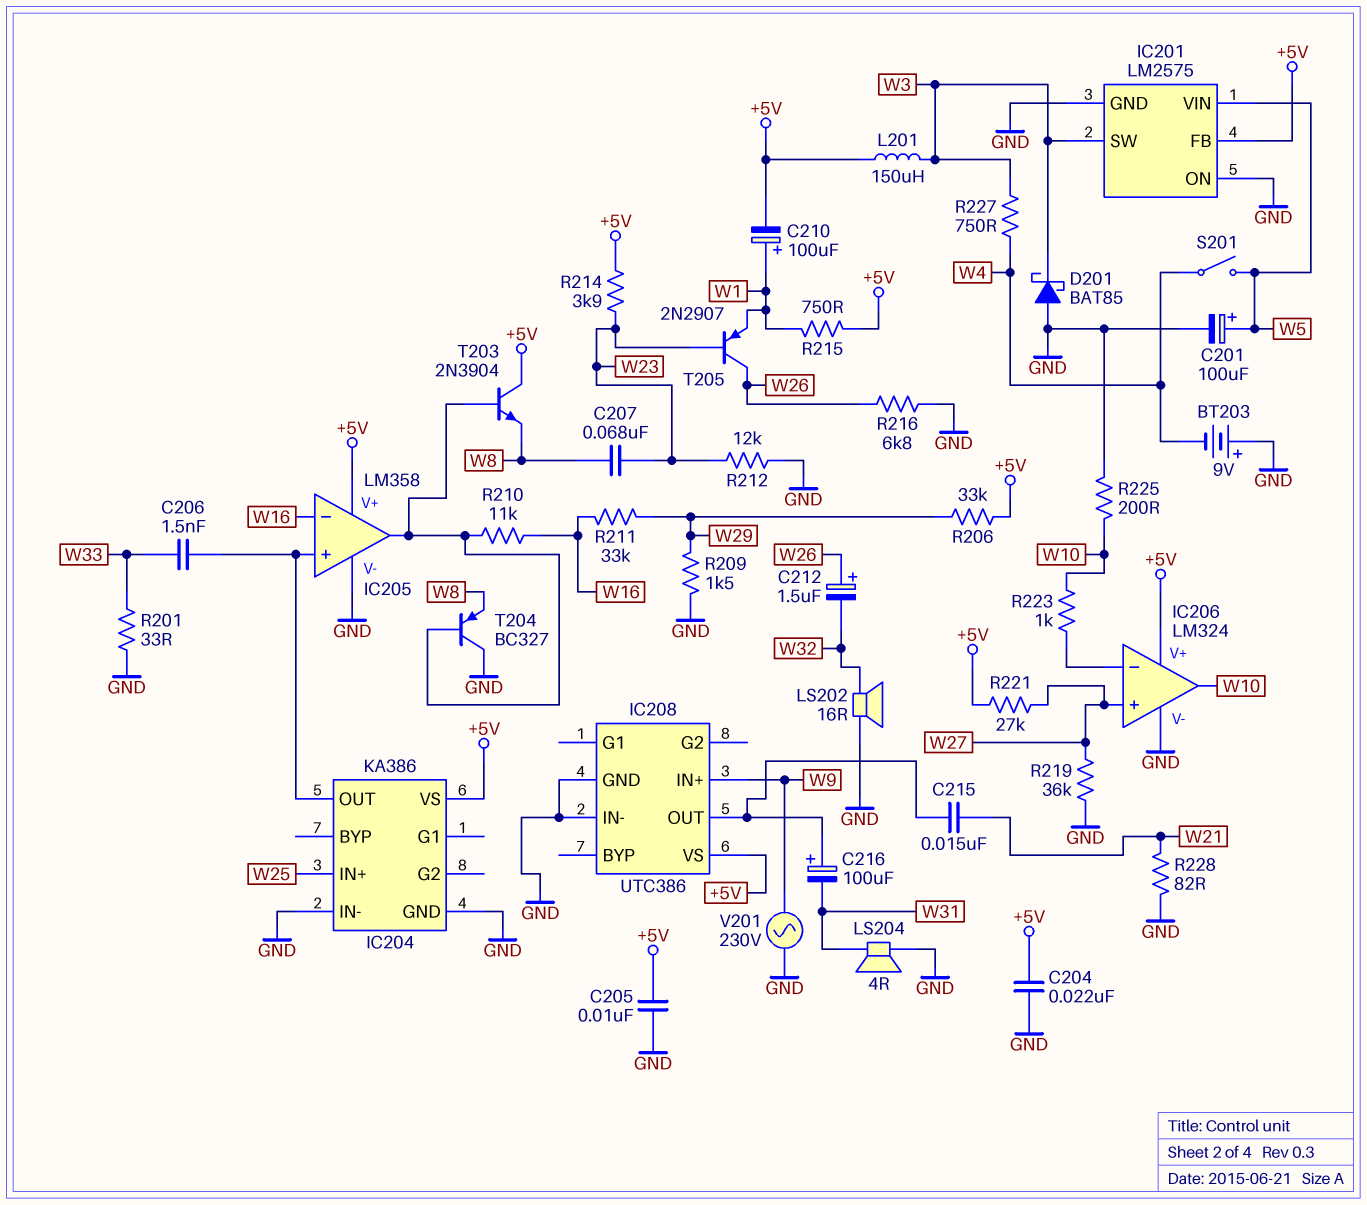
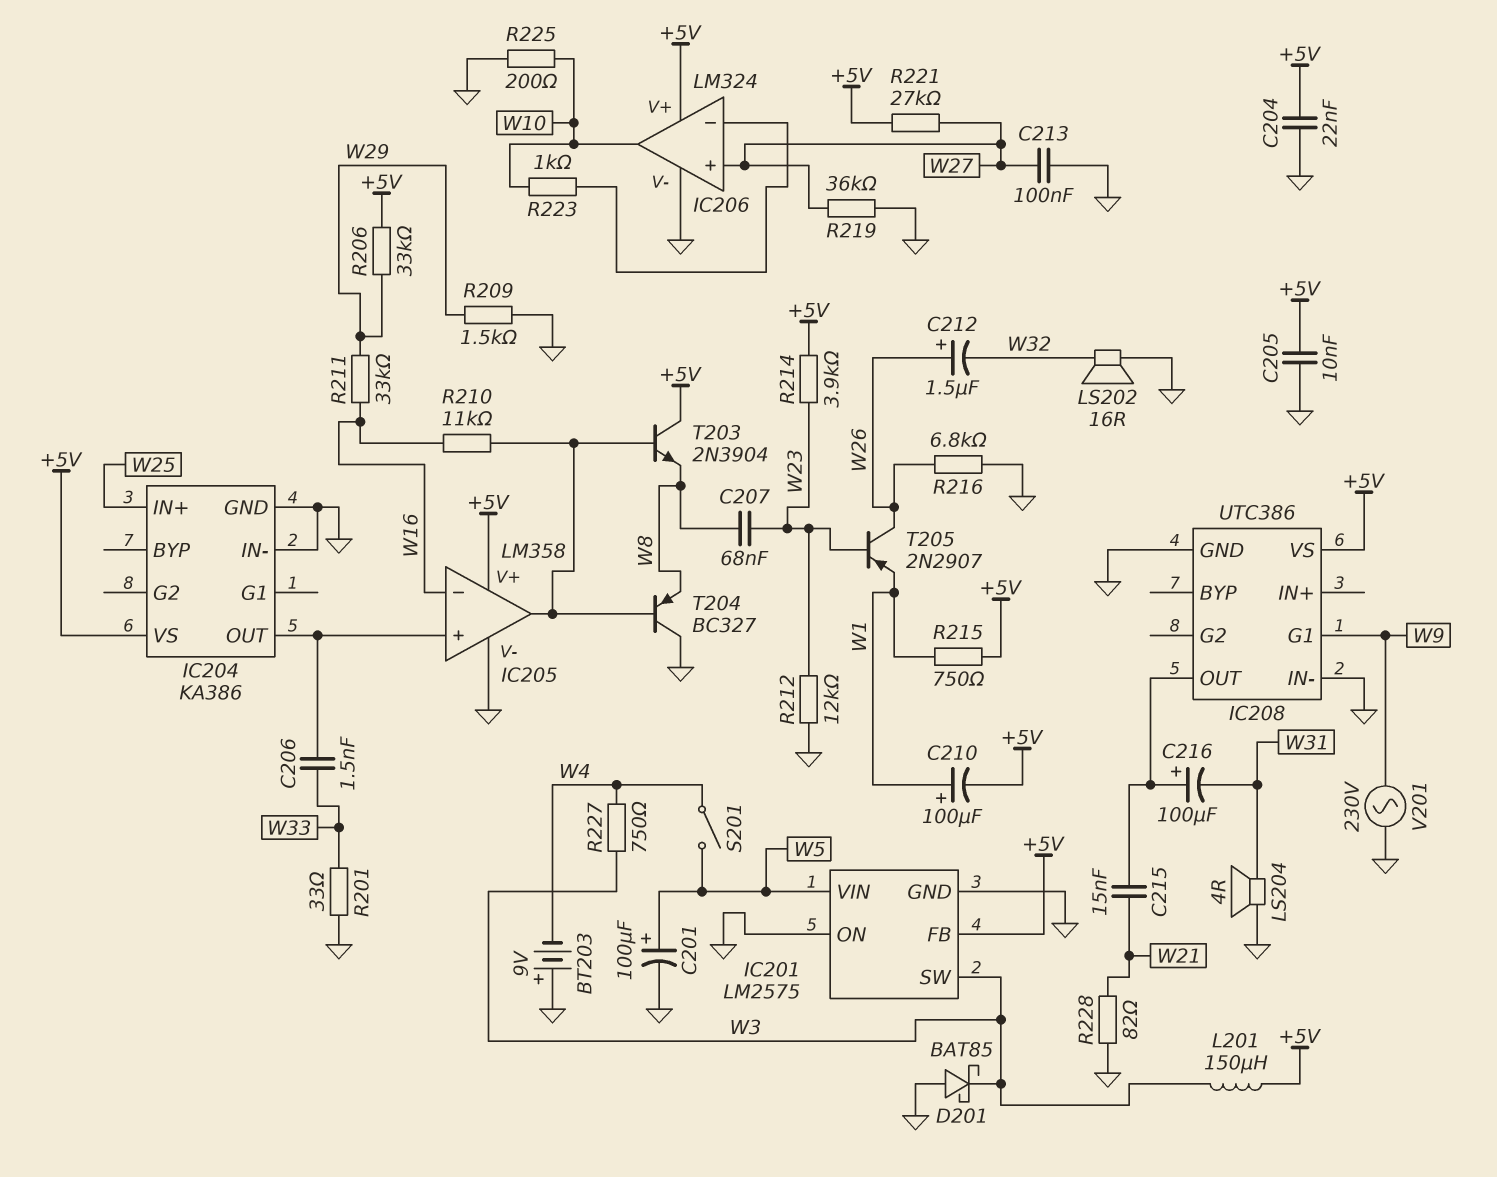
C213: none -> 100nF (GND, W27)
IC208 pin G1: none -> W9
IC208 pin IN+: W9 -> none

